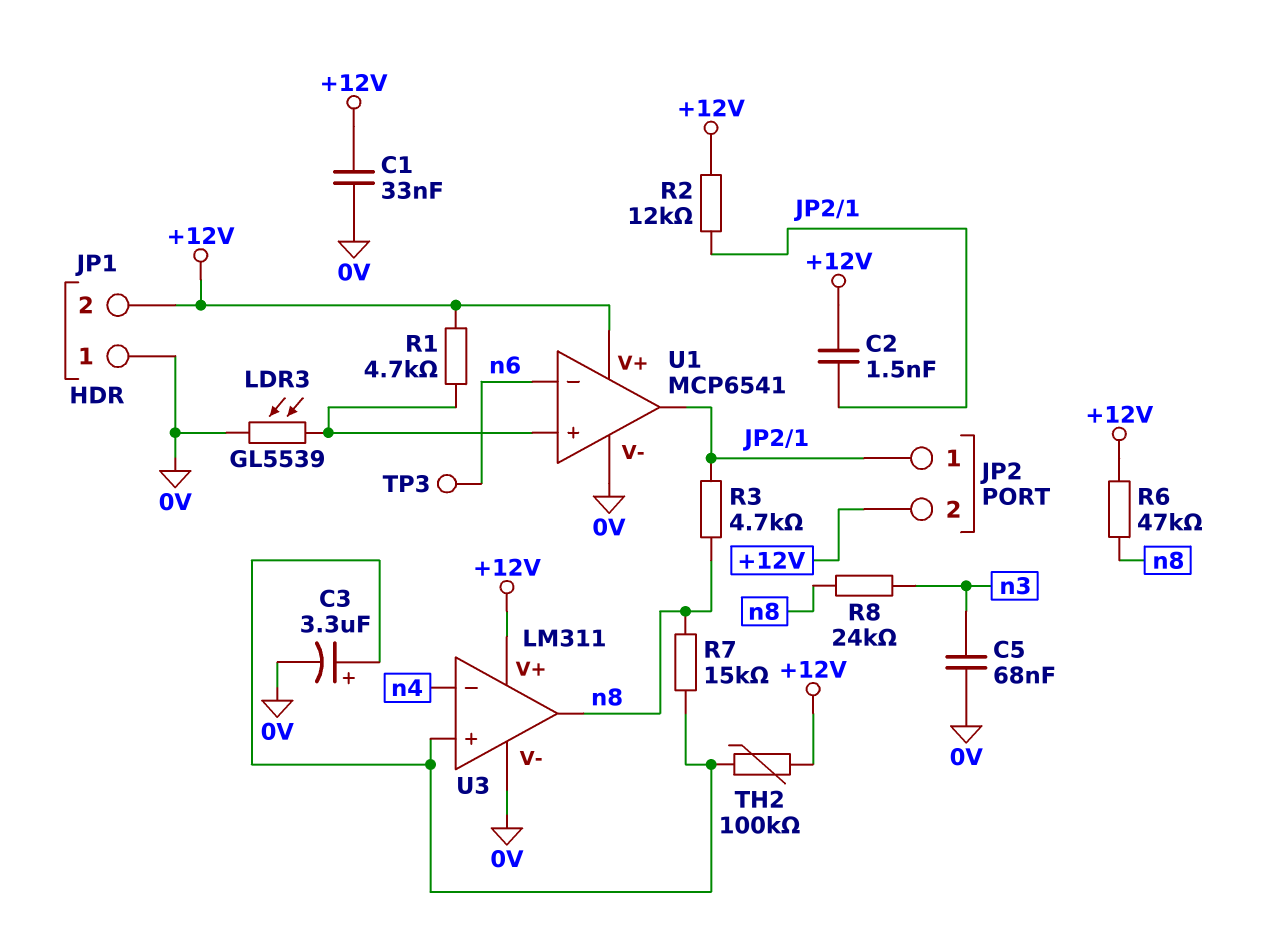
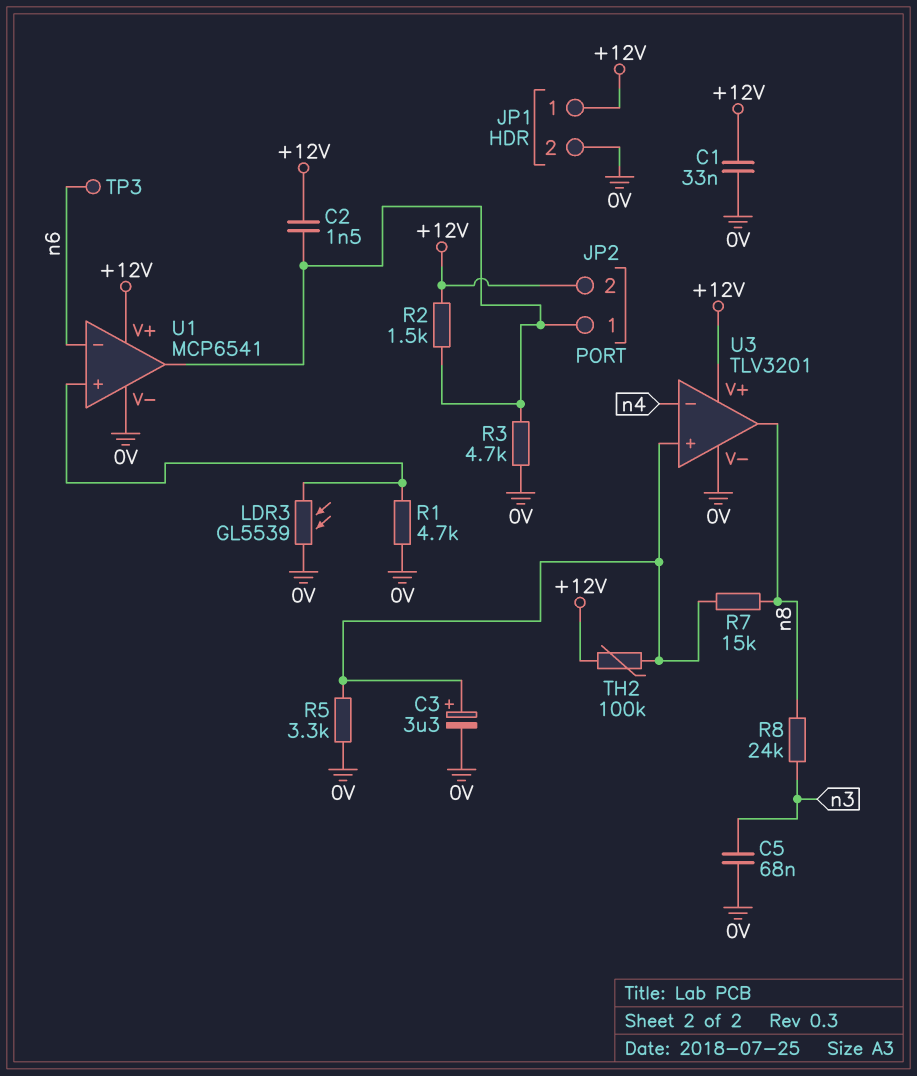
JP1 pin 1: 0V -> +12V
JP1 pin 2: +12V -> 0V
R1: 4.7k (+12V, U1/in+) -> 4.7k (0V, U1/in+)
R2: 12k (+12V, JP2/1) -> 1.5k (+12V, JP2/1)
R3: 4.7k (JP2/1, n8) -> 4.7k (0V, JP2/1)
R5: none -> 3.3k (0V, U3/in+)
R6: 47k (+12V, n8) -> none
U3: LM311 -> TLV3201

